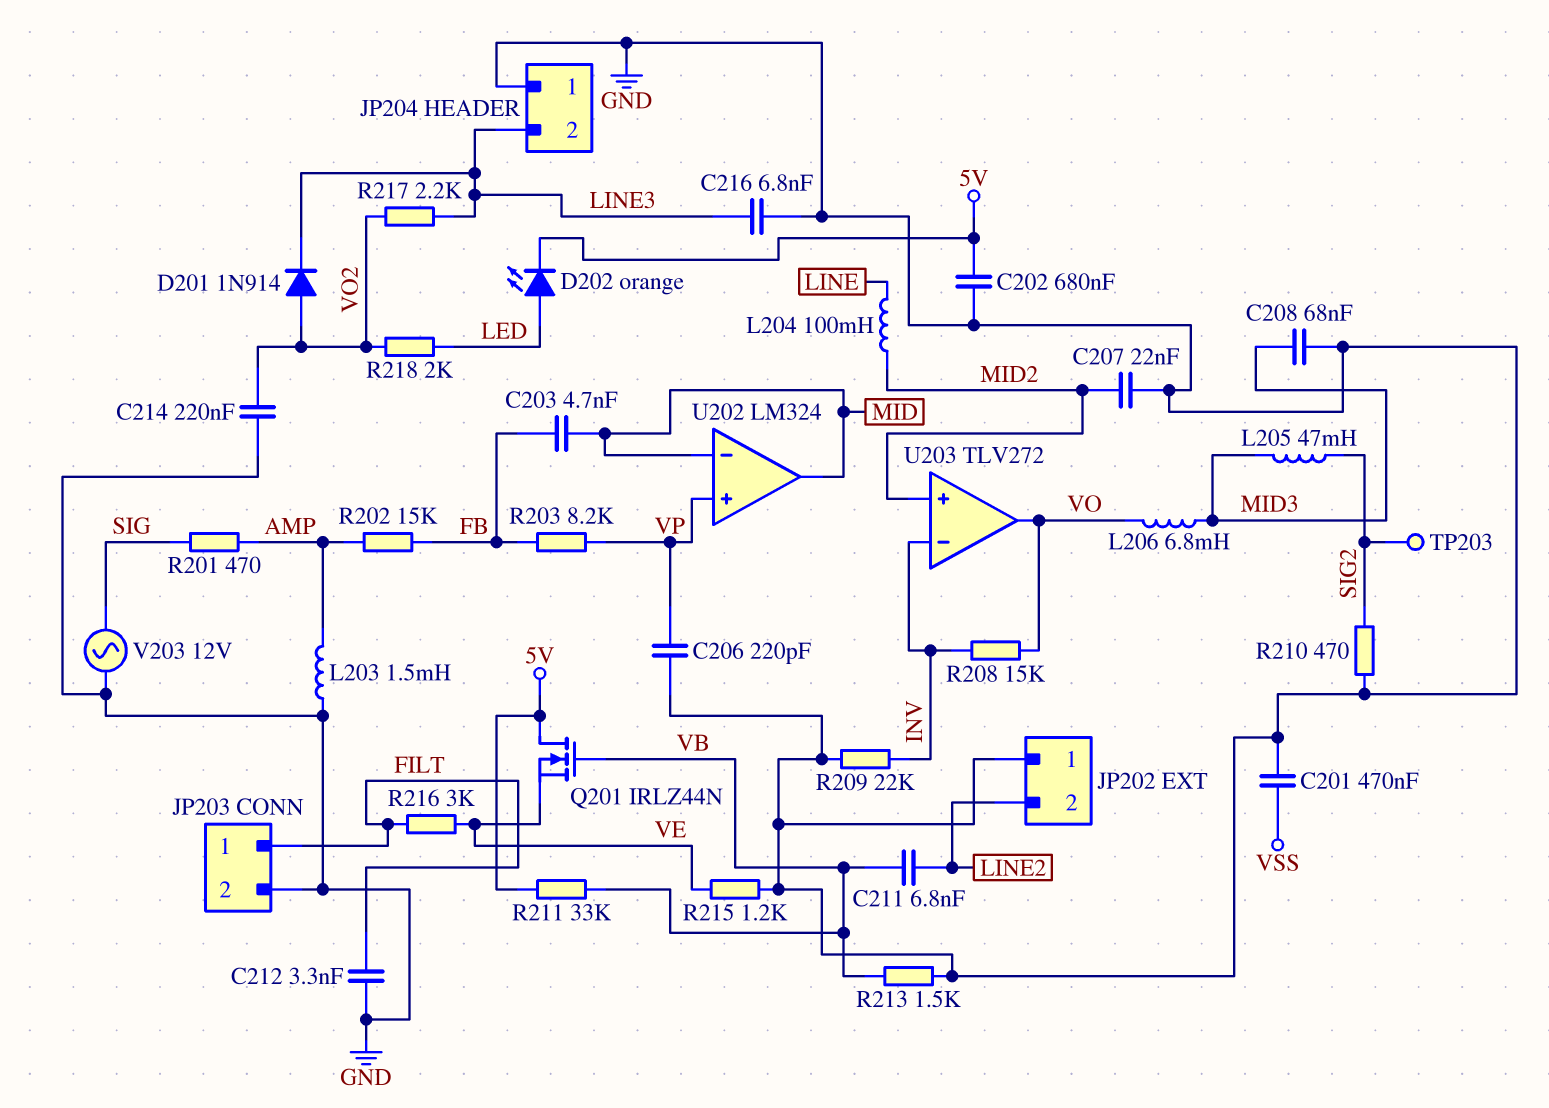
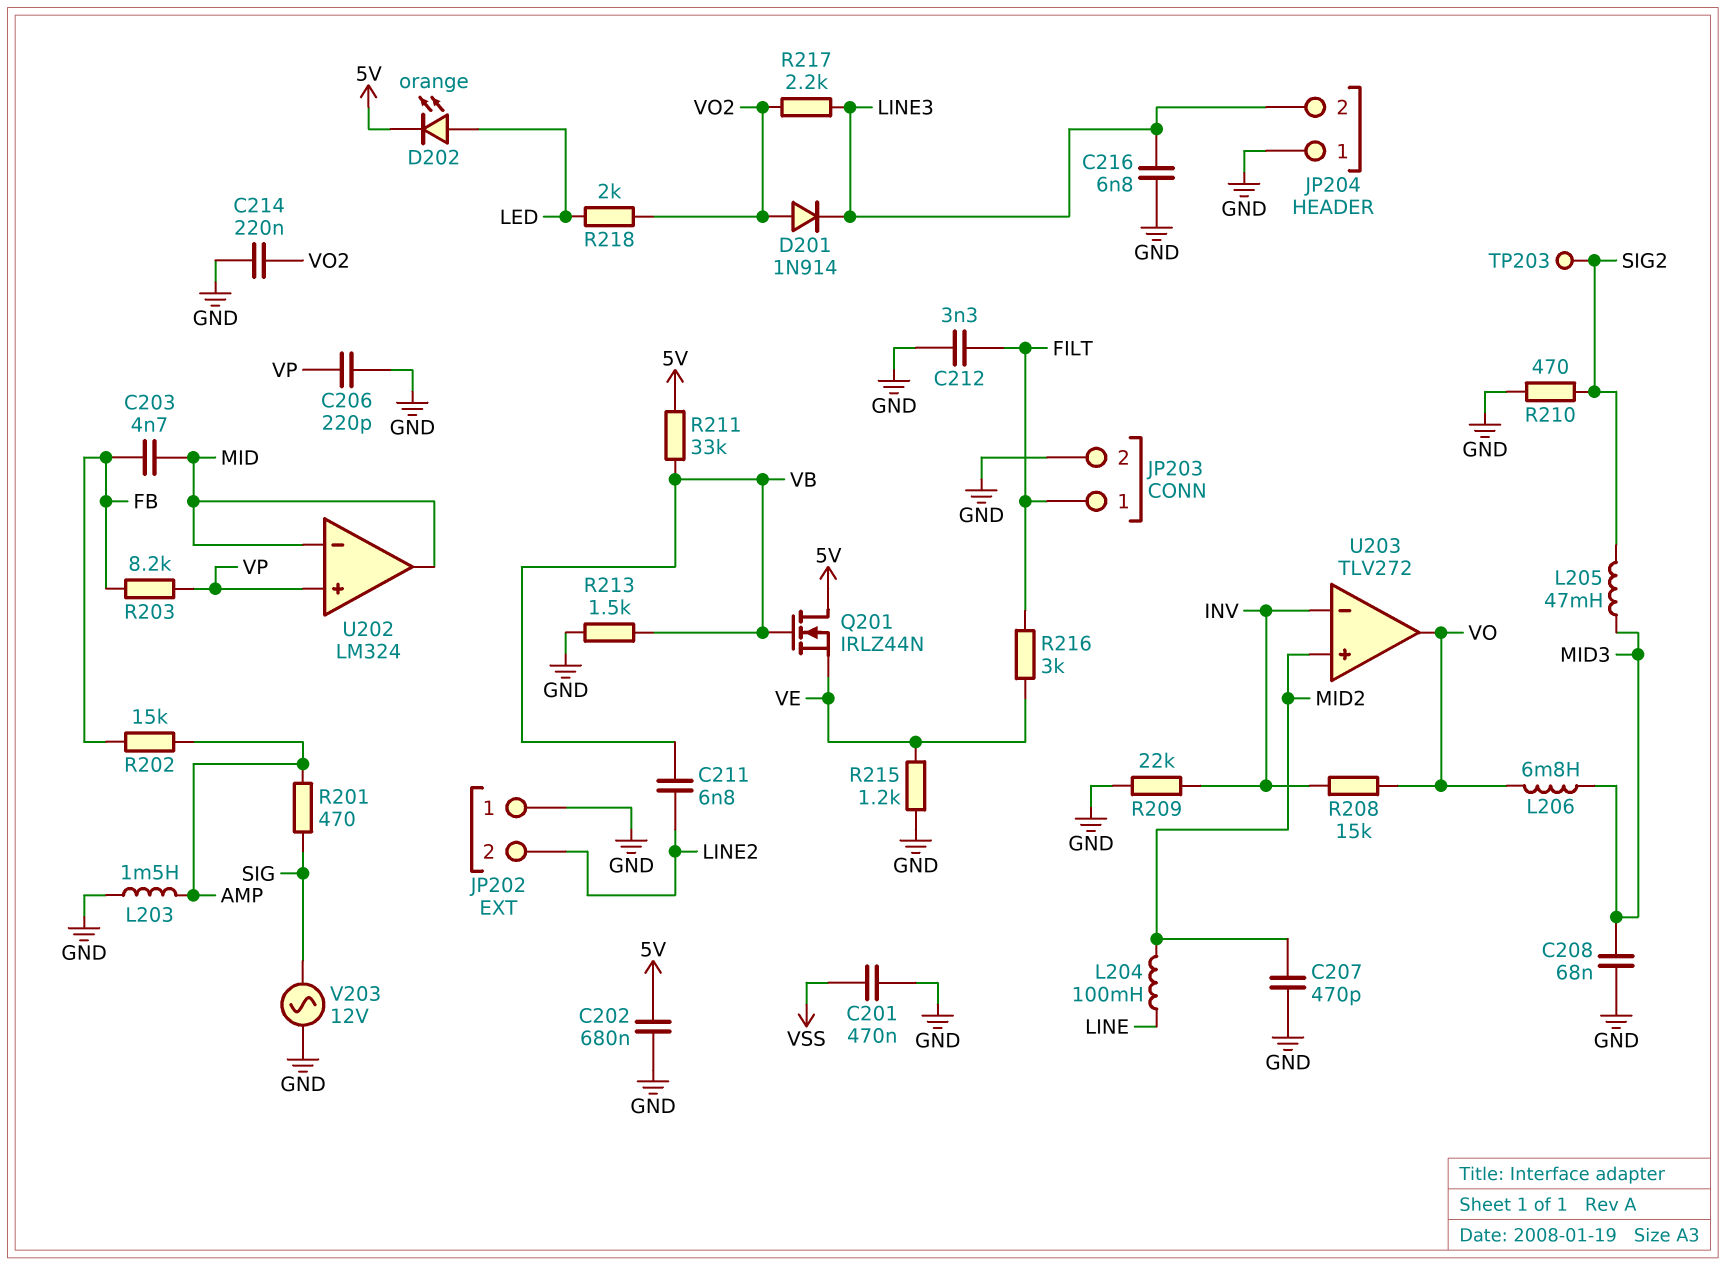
C207: 22nF (GND, MID2) -> 470pF (GND, MID2)

